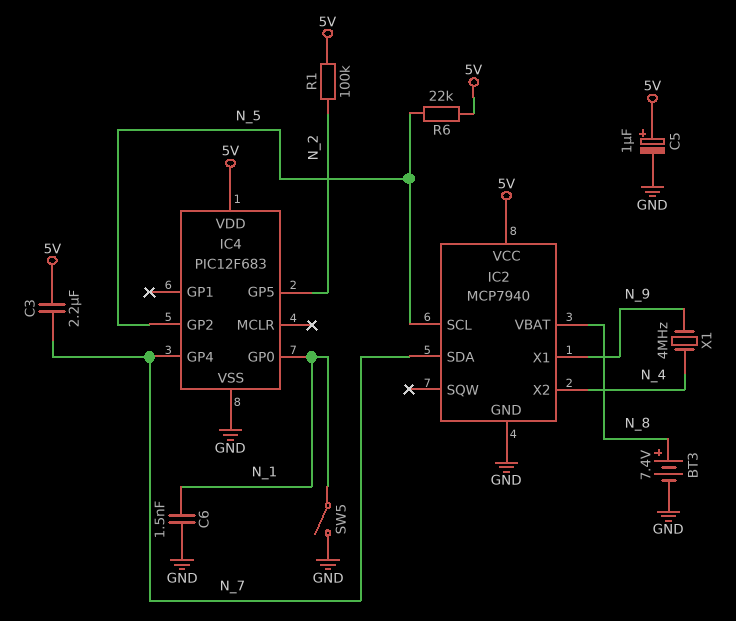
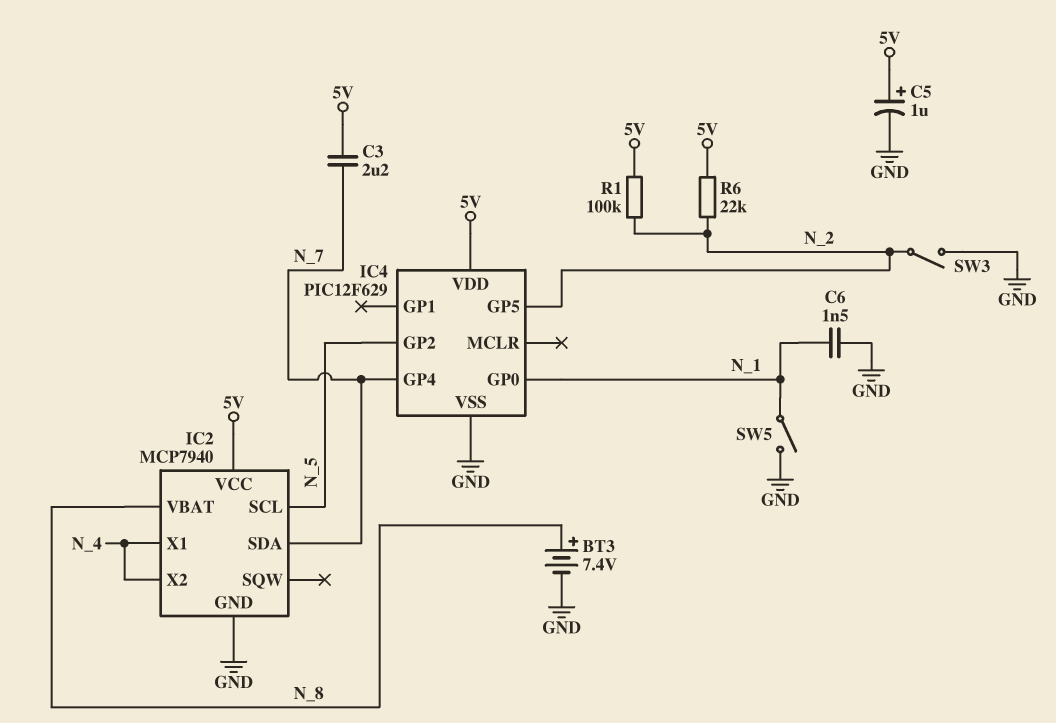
IC2 pin X1: N_9 -> N_4
IC4: PIC12F683 -> PIC12F629
R6: 22k (5V, N_5) -> 22k (5V, N_2)
SW3: none -> switch (GND, N_2)
X1: 4MHz (N_4, N_9) -> none

